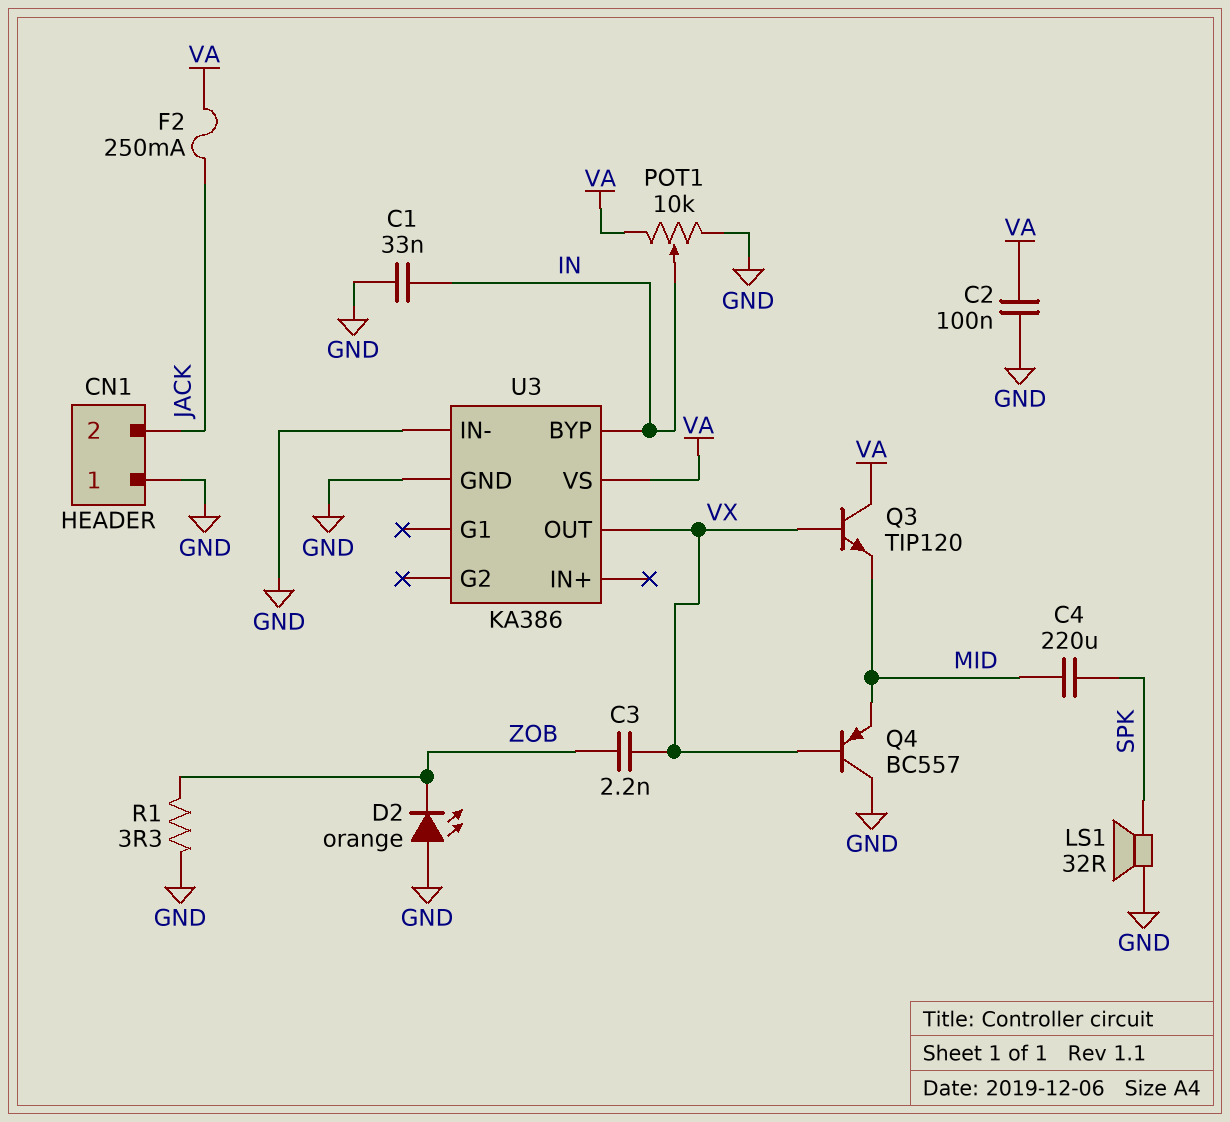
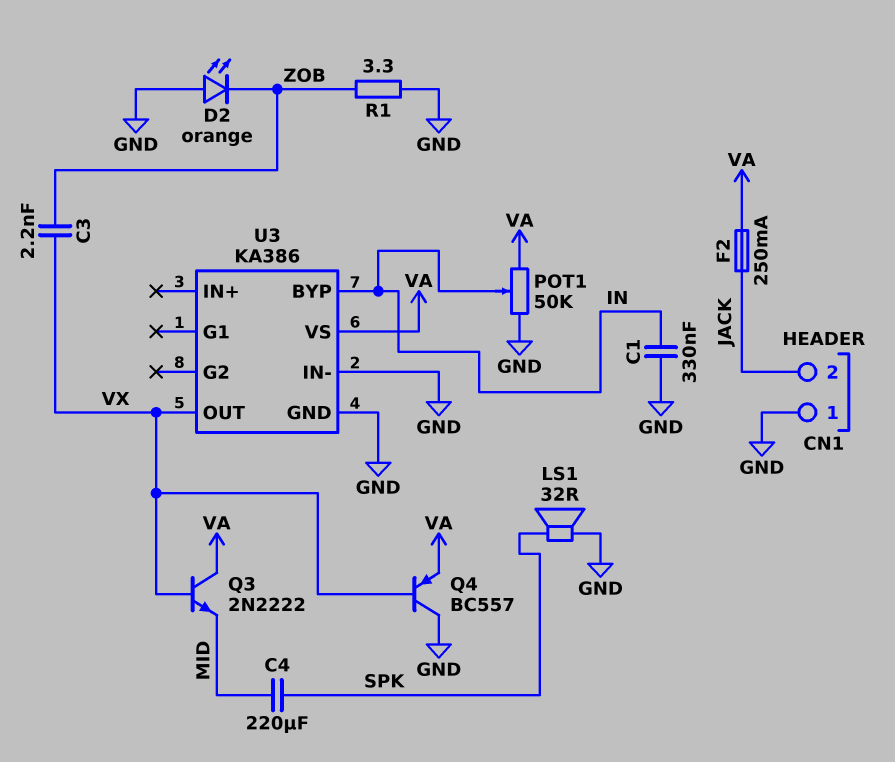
C1: 33nF (GND, IN) -> 330nF (GND, IN)
C2: 100nF (GND, VA) -> none
POT1: 10k (GND, VA, wiper IN) -> 50k (GND, VA, wiper IN)
Q3: NPN TIP120 (B VX, C VA, E MID) -> NPN 2N2222 (B VX, C VA, E MID)
Q4: PNP BC557 (B VX, C GND, E MID) -> PNP BC557 (B VX, C GND, E VA)

